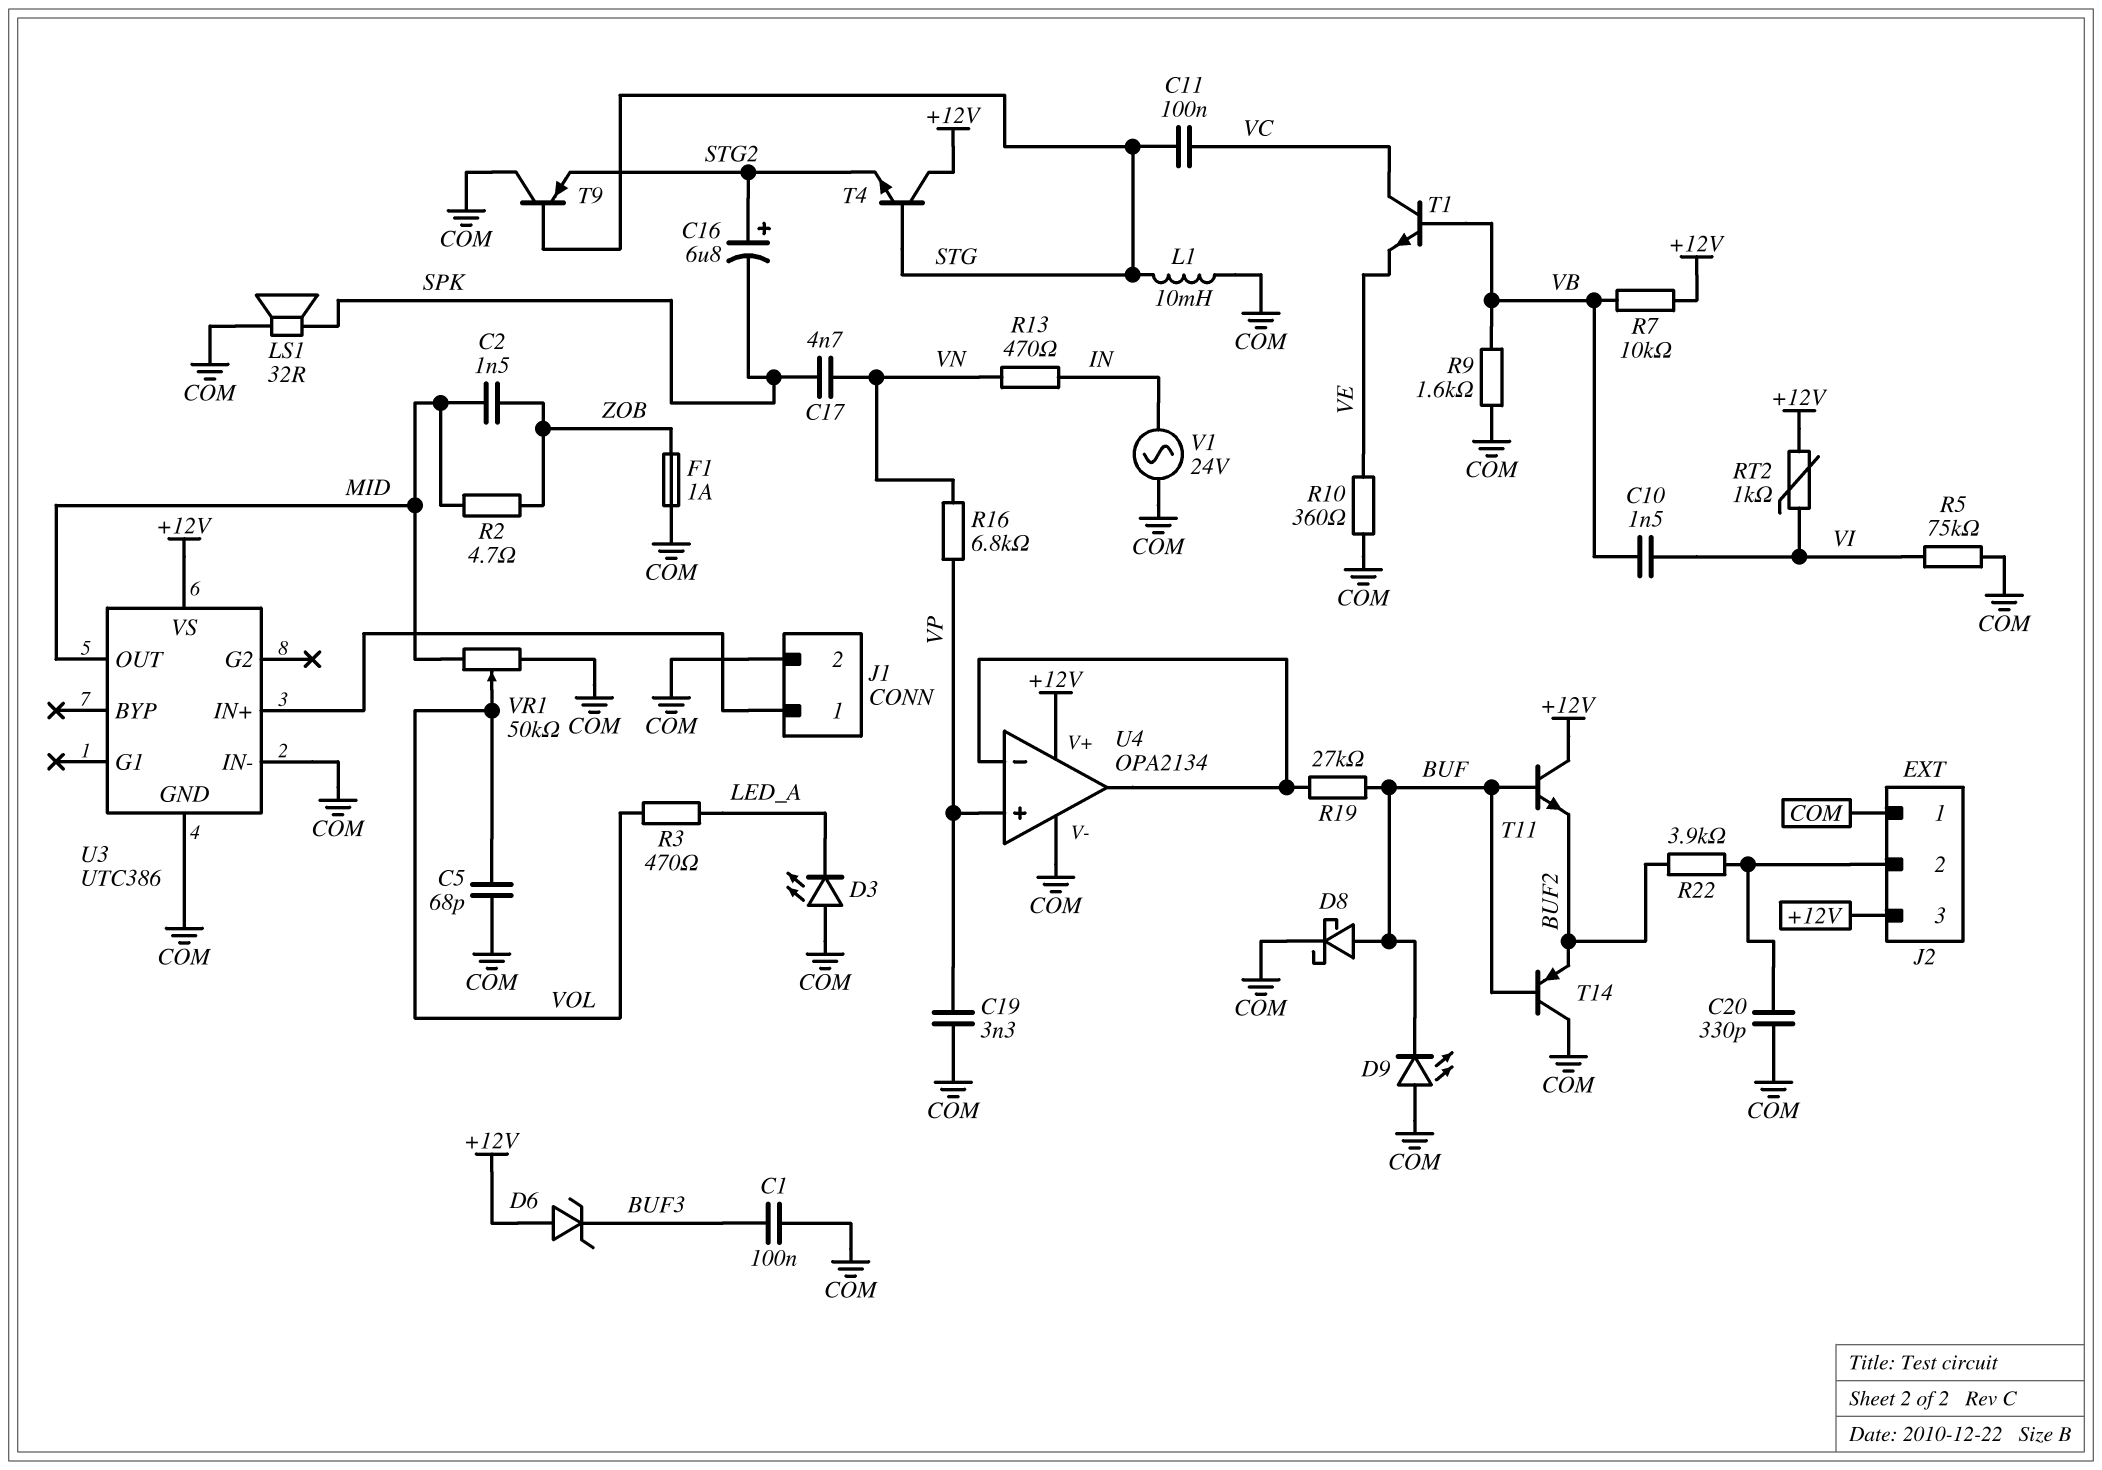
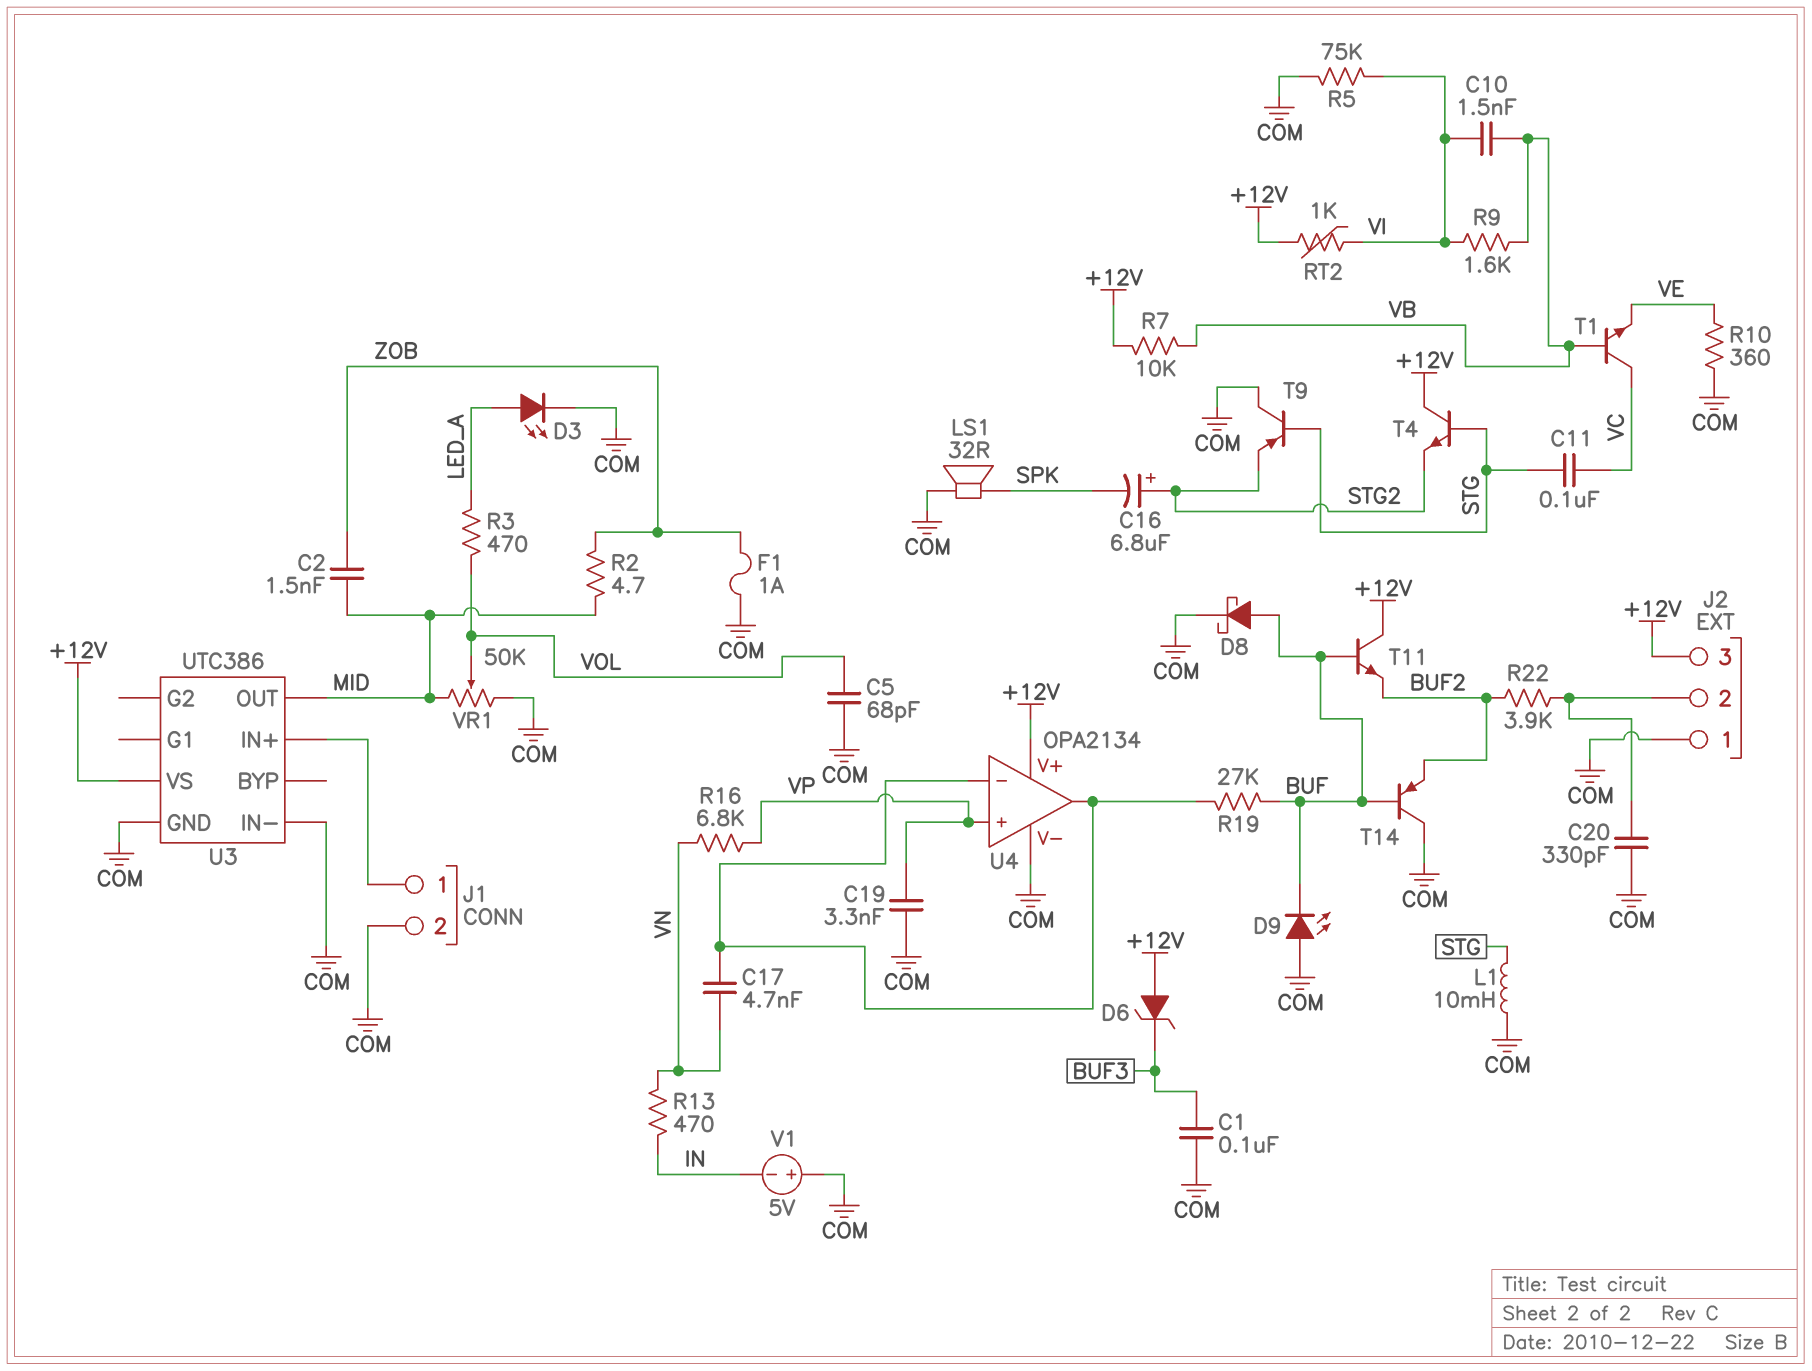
C17: 4.7nF (SPK, VN) -> 4.7nF (U4/in-, VN)
D3: LED (A COM, K LED_A) -> LED (A LED_A, K COM)
R9: 1.6k (COM, VB) -> 1.6k (VB, VI)
V1: AC 24V (COM, IN) -> 5V (plus COM, minus IN)

